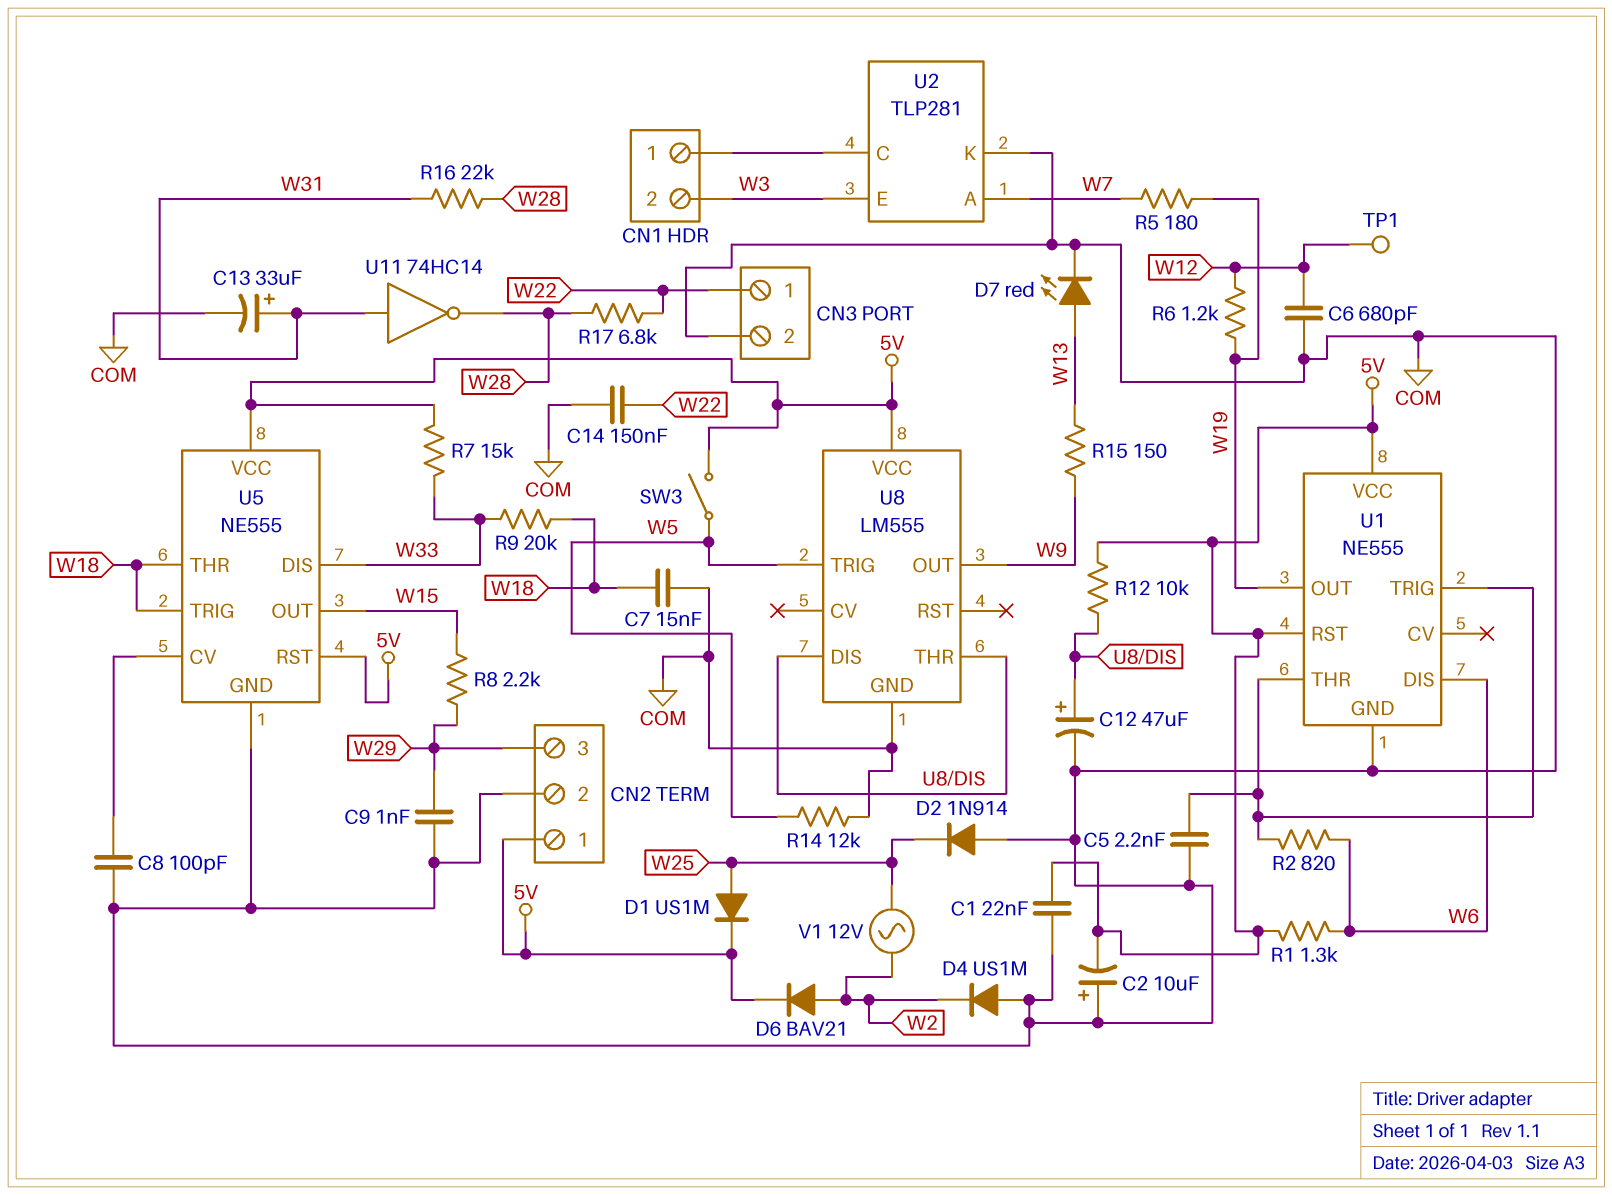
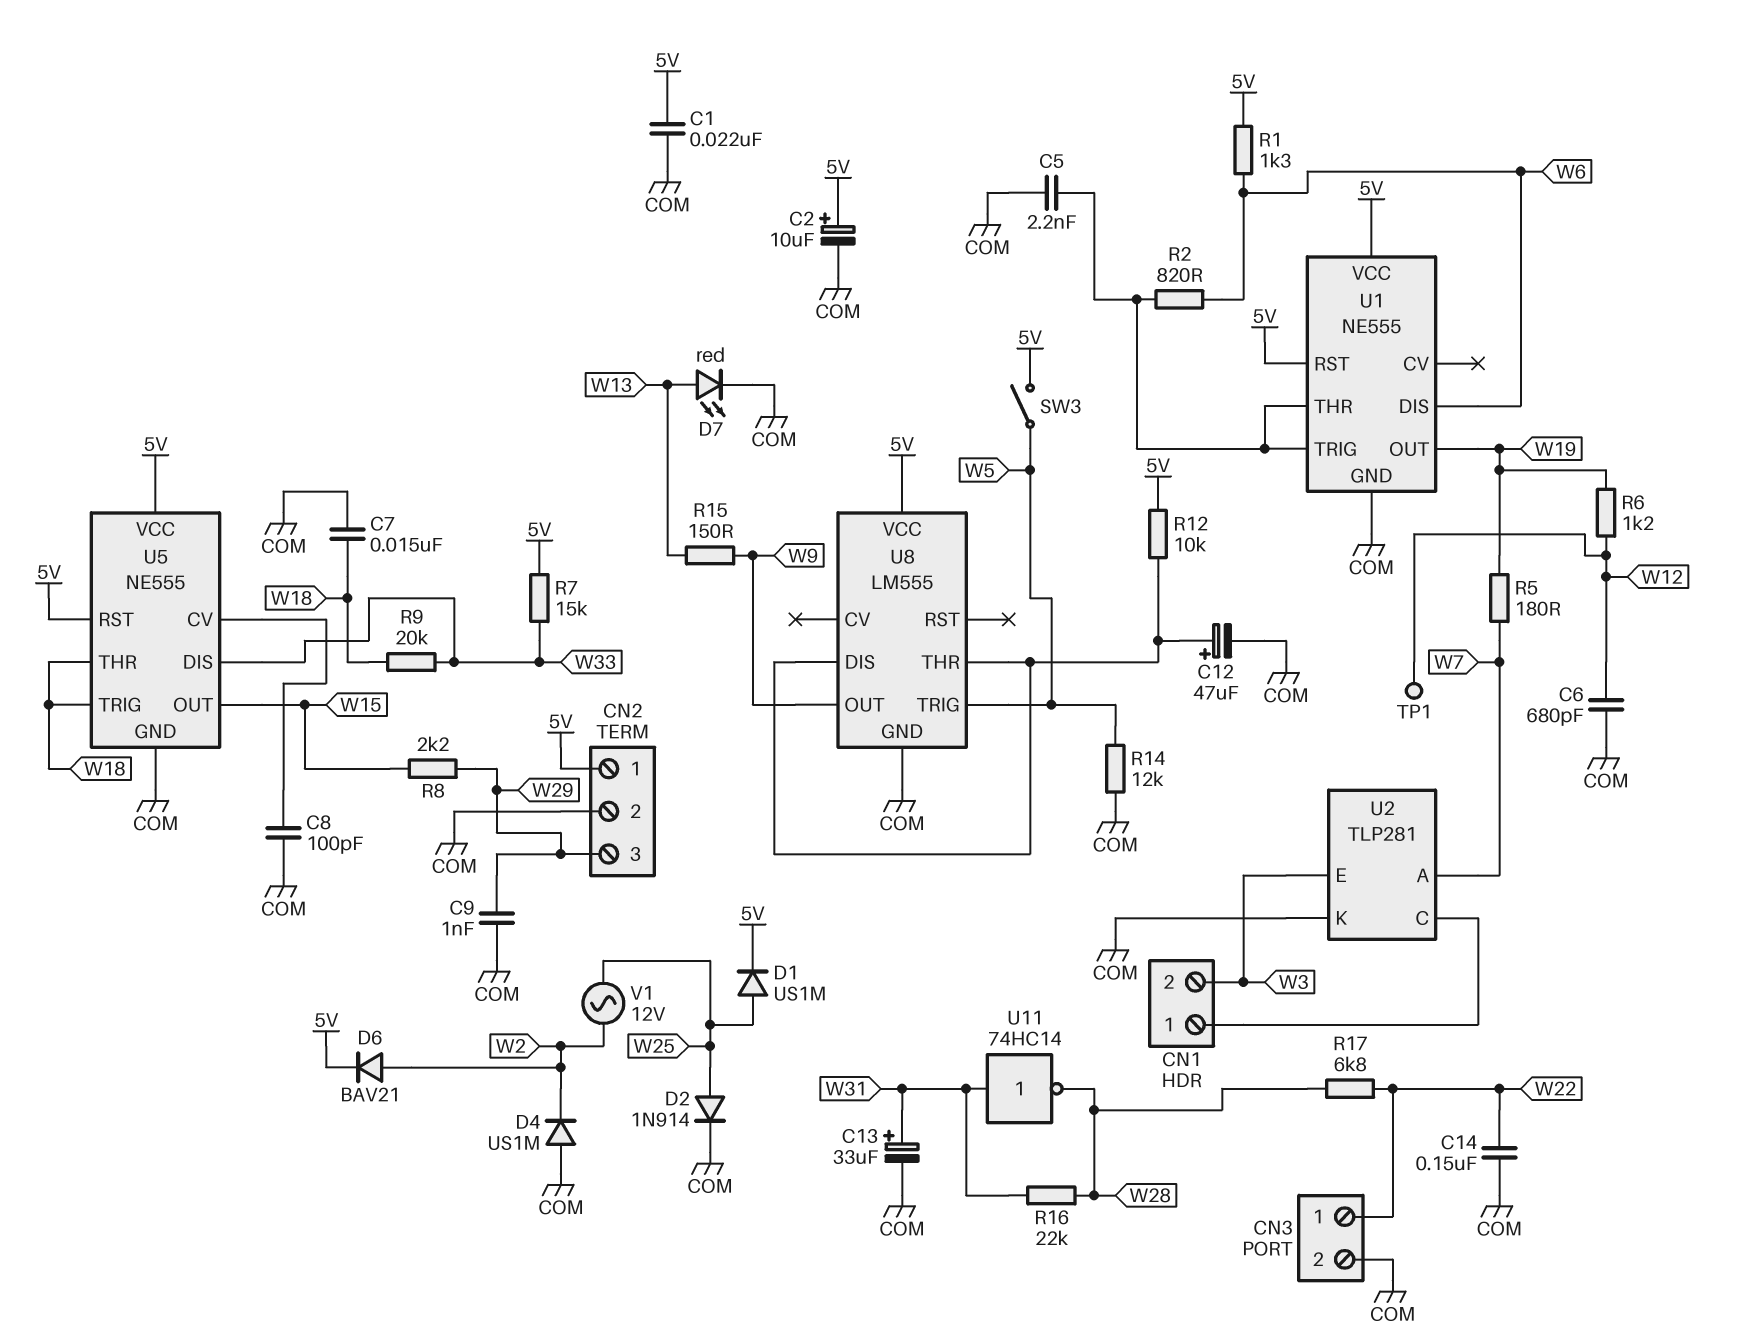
C2: 10uF (plus COM, minus 5V) -> 10uF (plus 5V, minus COM)
D2: diode 1N914 (A COM, K W25) -> diode 1N914 (A W25, K COM)

